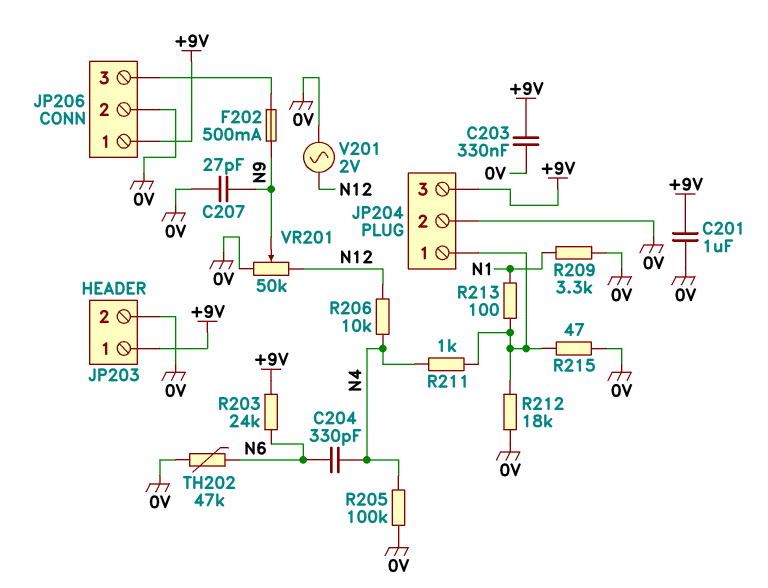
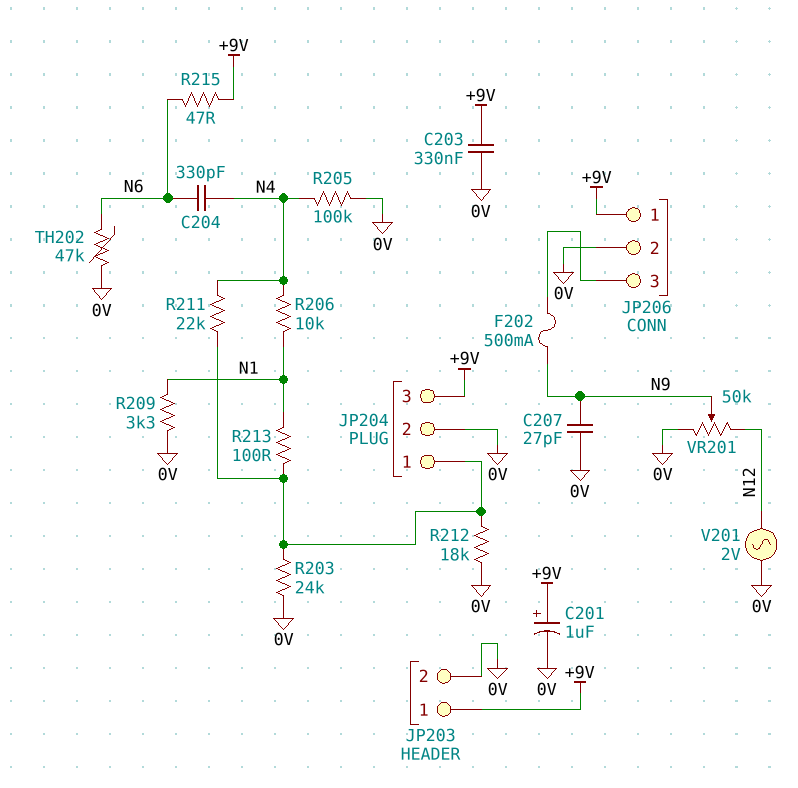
C201: 1uF (+9V, 0V) -> 1uF (plus +9V, minus 0V)
R203: 24k (+9V, N6) -> 24k (0V, JP204/1)
R206: 10k (N4, N12) -> 10k (N1, N4)
R211: 1k (JP204/1, N4) -> 22k (JP204/1, N4)
R215: 47 (0V, JP204/1) -> 47 (+9V, N6)

